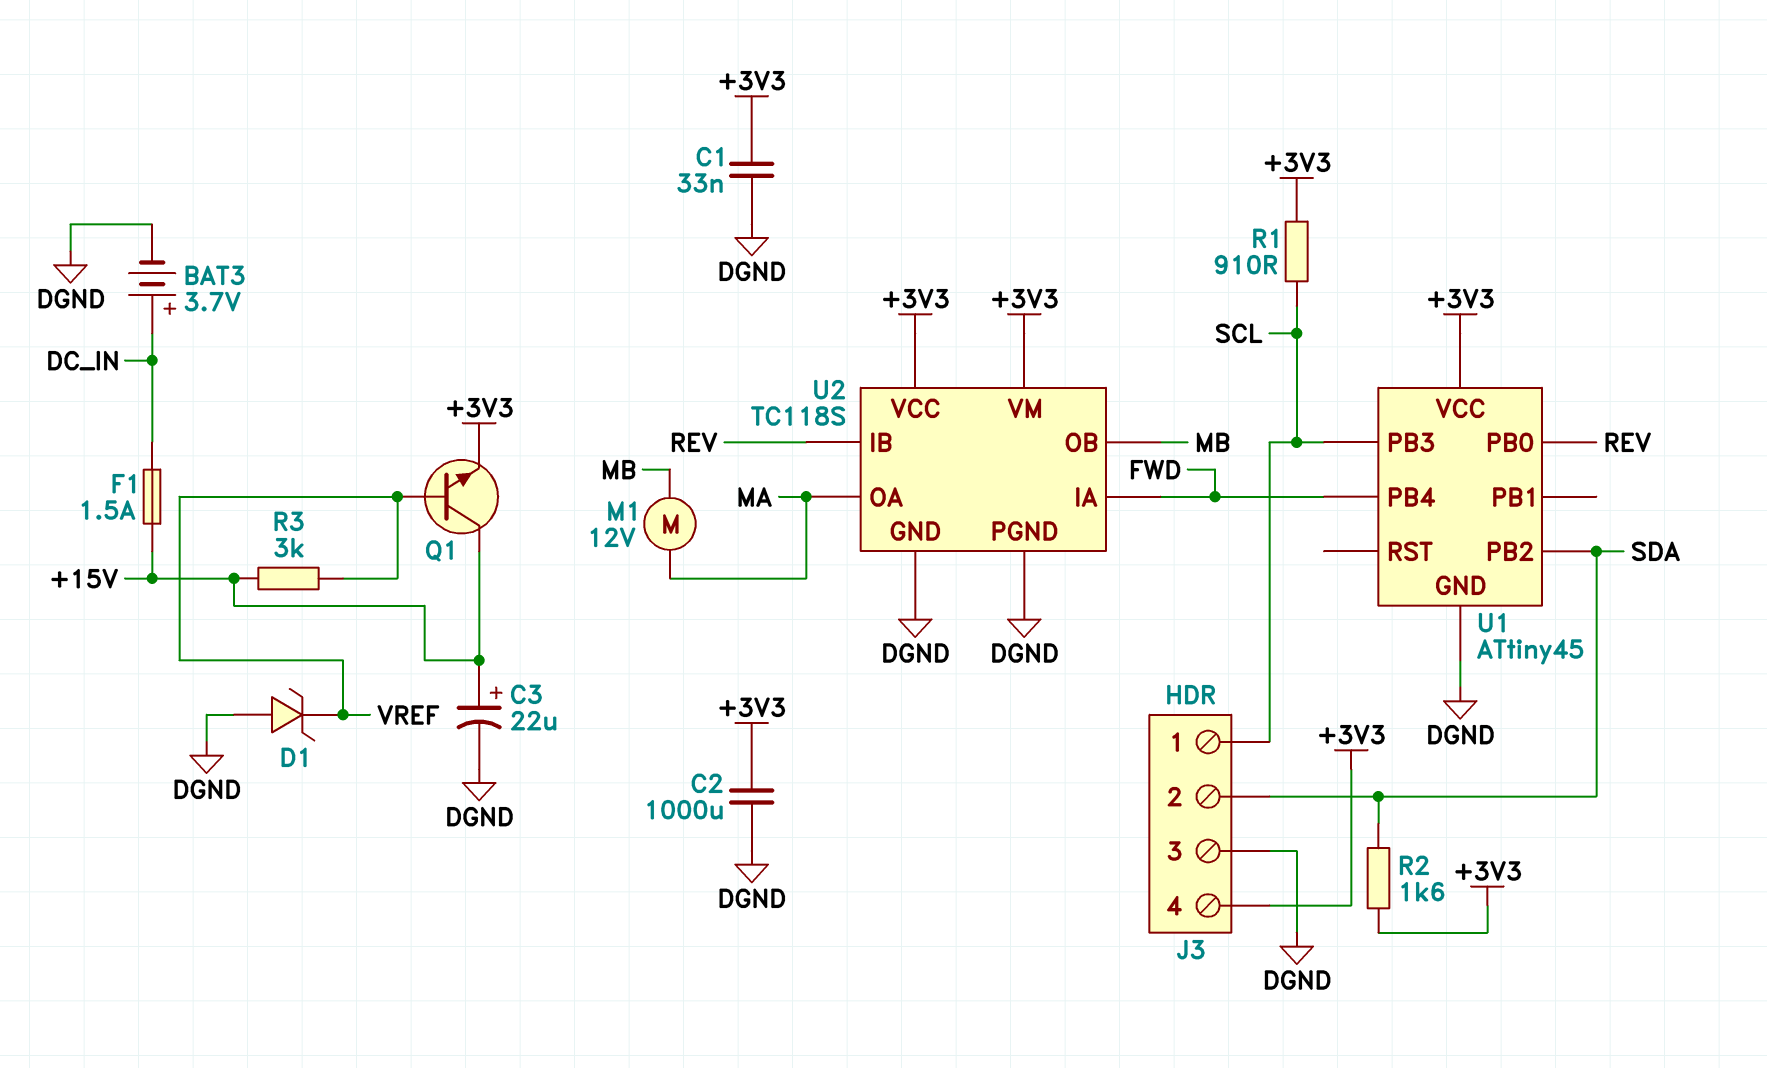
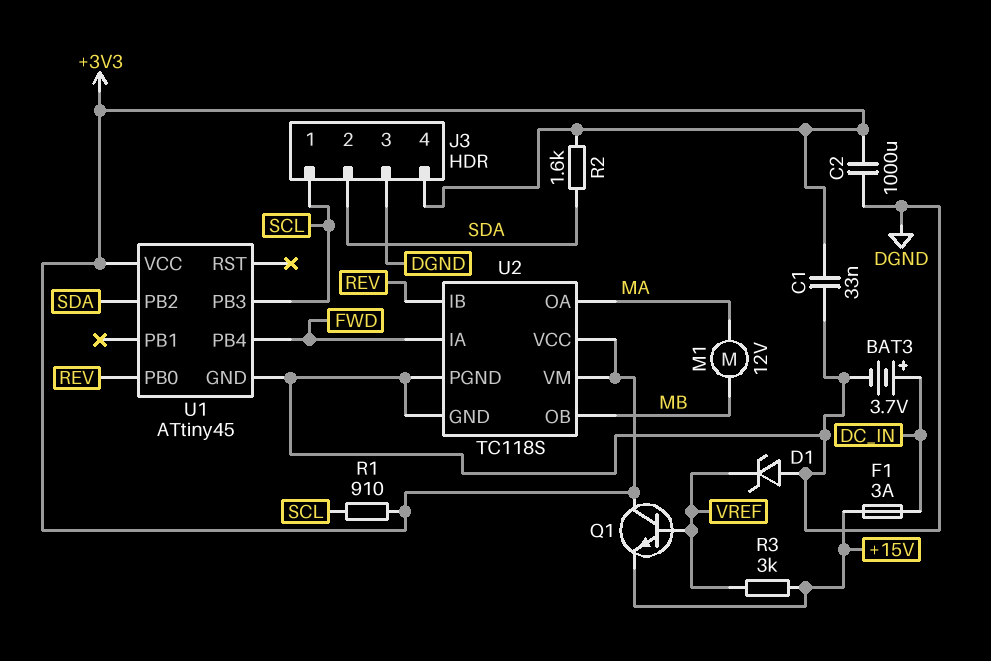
C3: 22uF (plus +15V, minus DGND) -> none
F1: 1.5A (+15V, DC_IN) -> 3A (+15V, DC_IN)
Q1: NPN (B VREF, C +15V, E +3V3) -> NPN (B VREF, C +3V3, E +15V)

